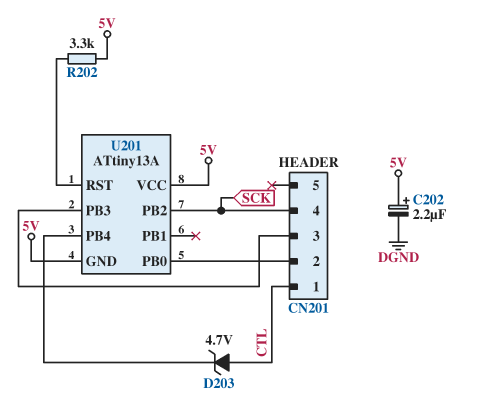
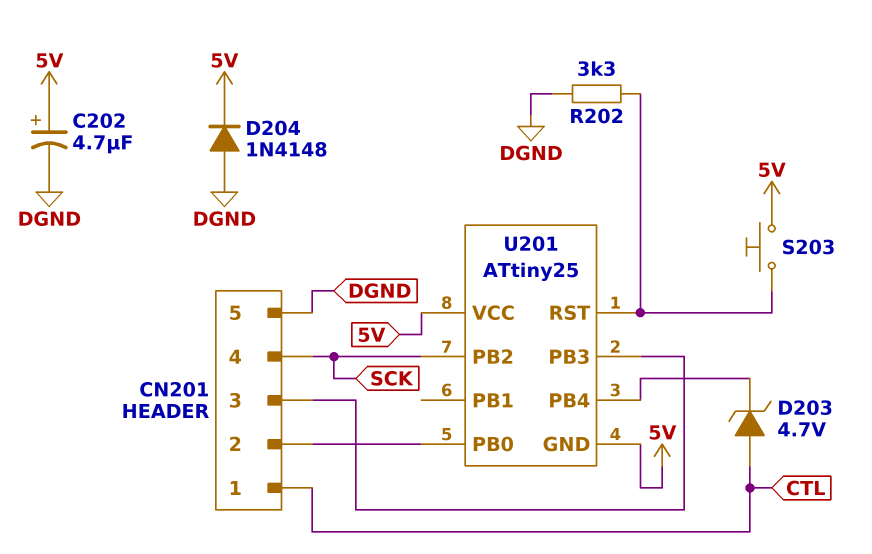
C202: 2.2uF (plus 5V, minus DGND) -> 4.7uF (plus 5V, minus DGND)
CN201 pin 5: none -> DGND
D204: none -> diode 1N4148 (A DGND, K 5V)
R202: 3.3k (5V, U201/RST) -> 3.3k (DGND, U201/RST)
S203: none -> button (5V, U201/RST)
U201: ATtiny13A -> ATtiny25

